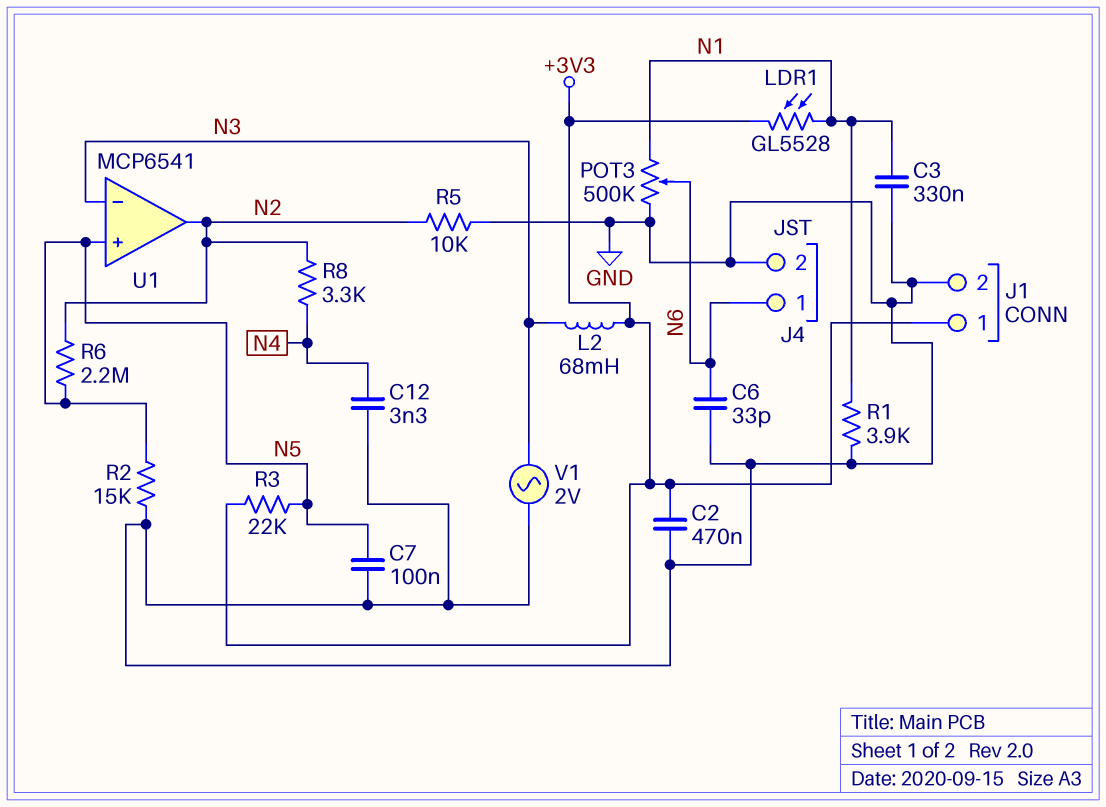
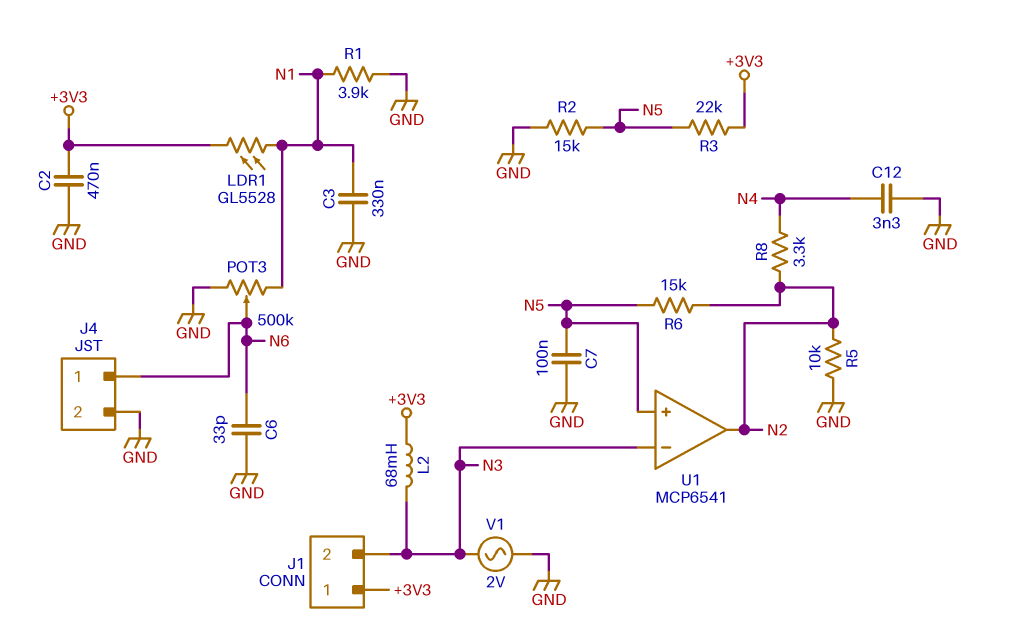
J1 pin 2: GND -> N3
R6: 2.2M (N2, N5) -> 15k (N2, N5)

